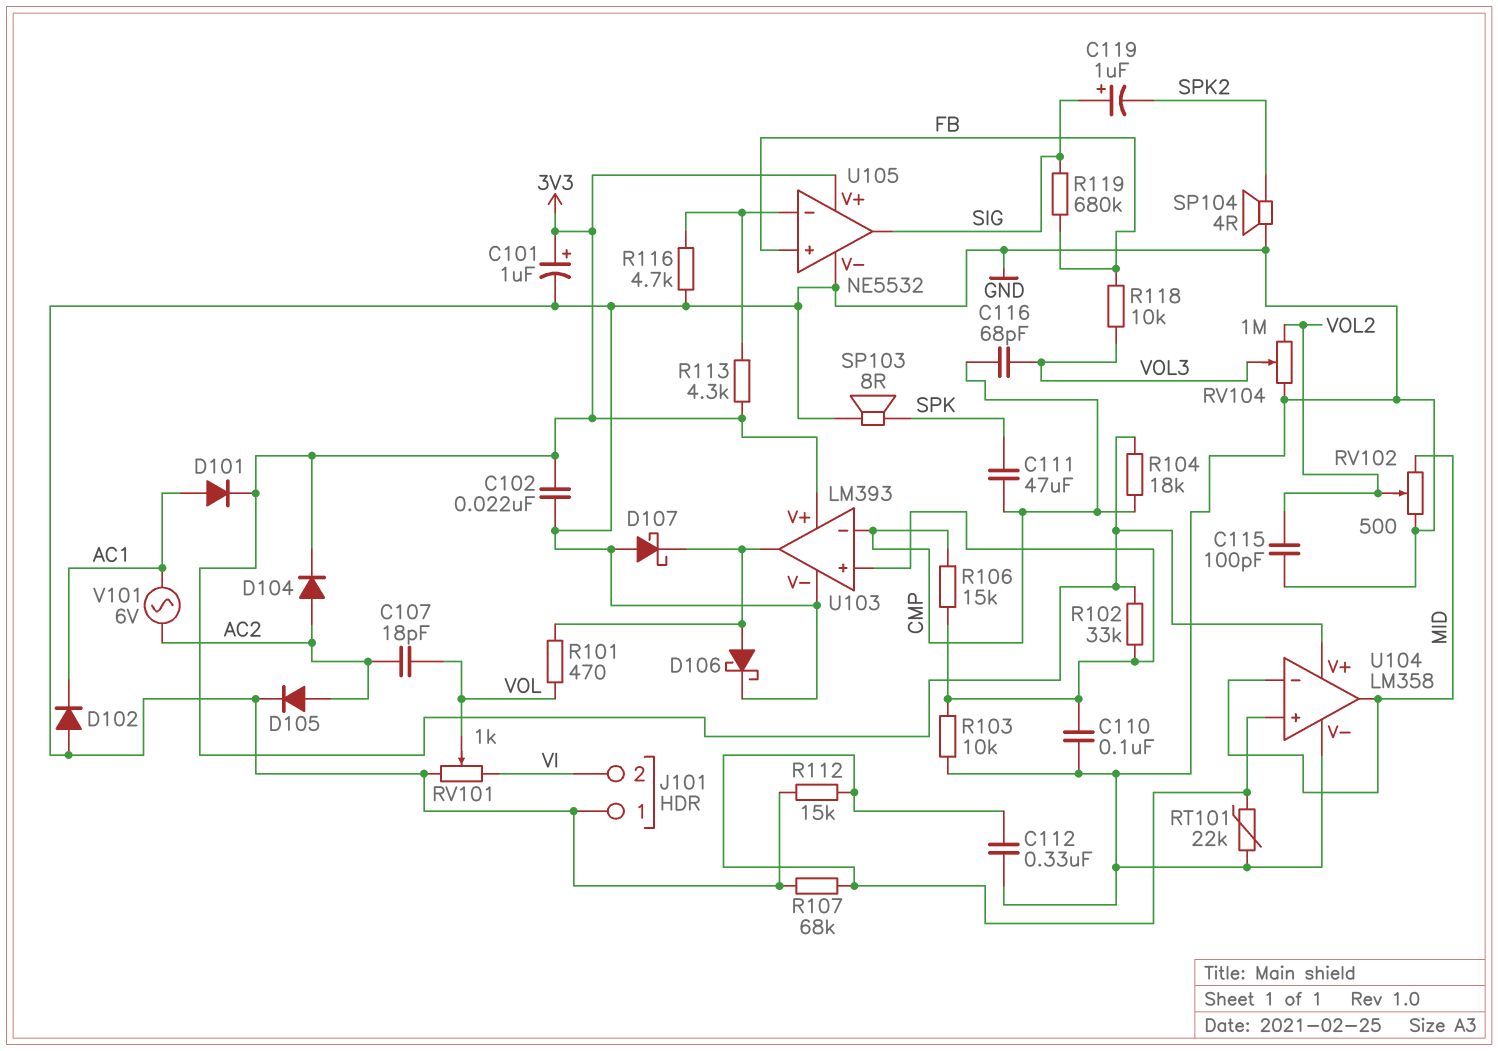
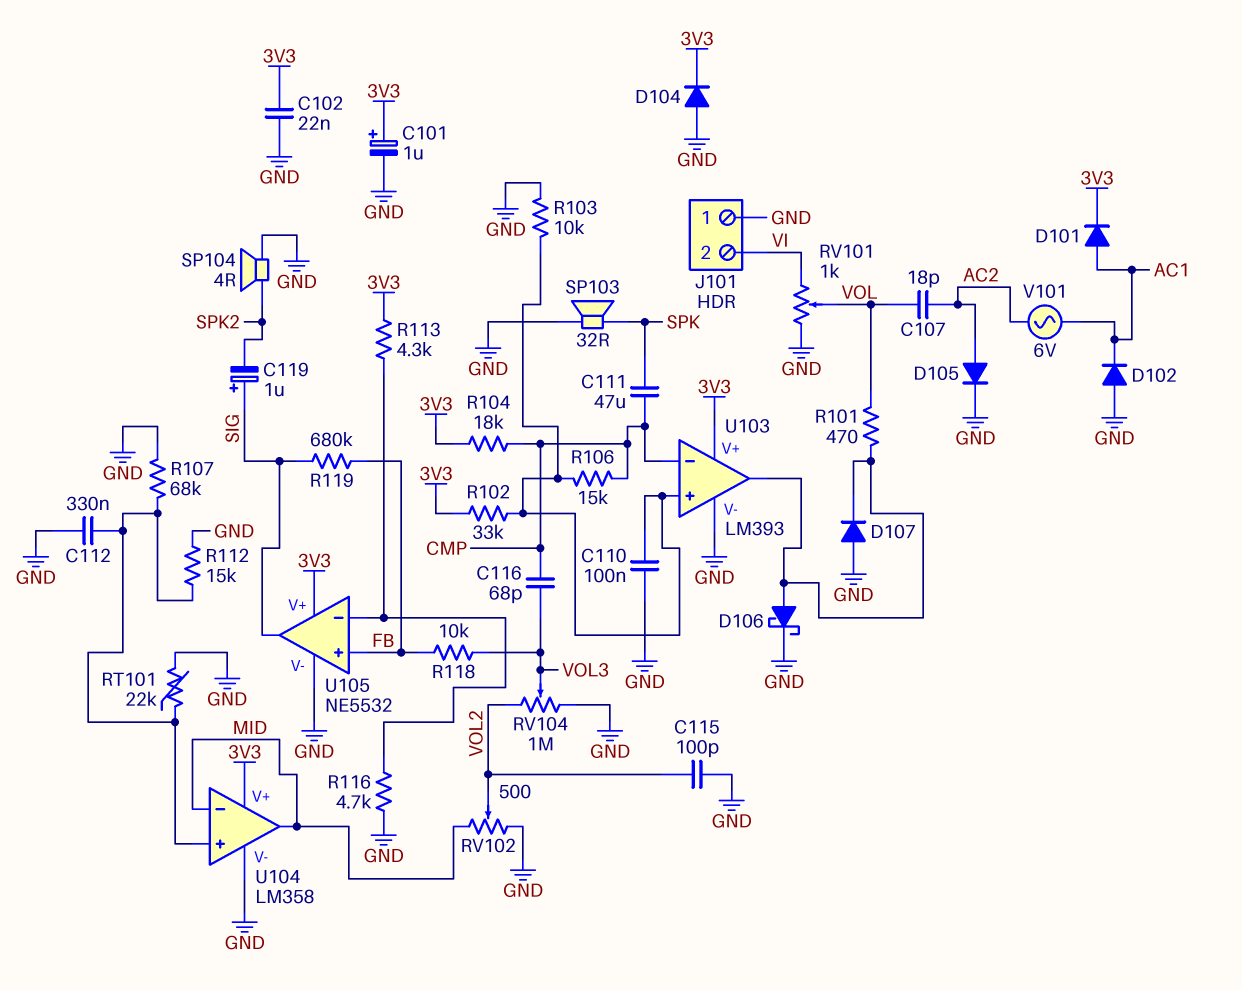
D104: diode (A AC2, K 3V3) -> diode (A GND, K 3V3)
D107: schottky (A GND, K U103/out) -> diode (A GND, K U103/out)
SP103: speaker 8R (GND, SPK) -> speaker 32R (GND, SPK)

